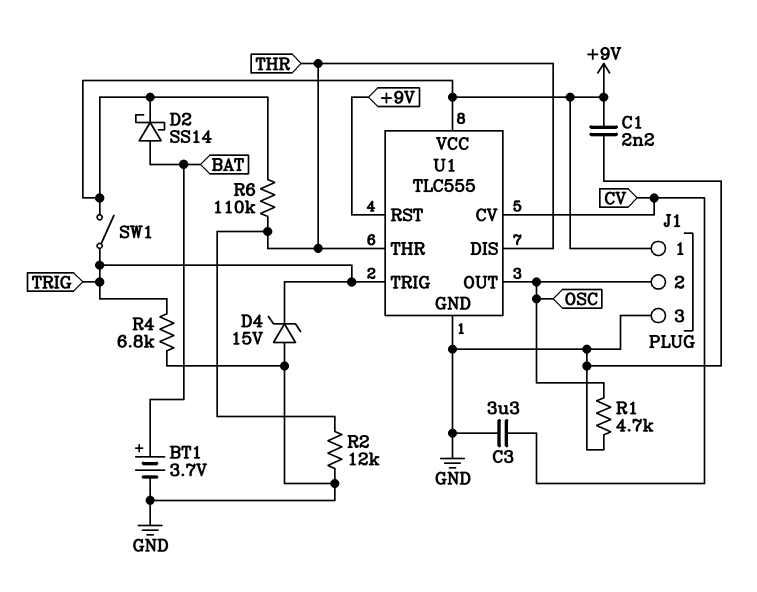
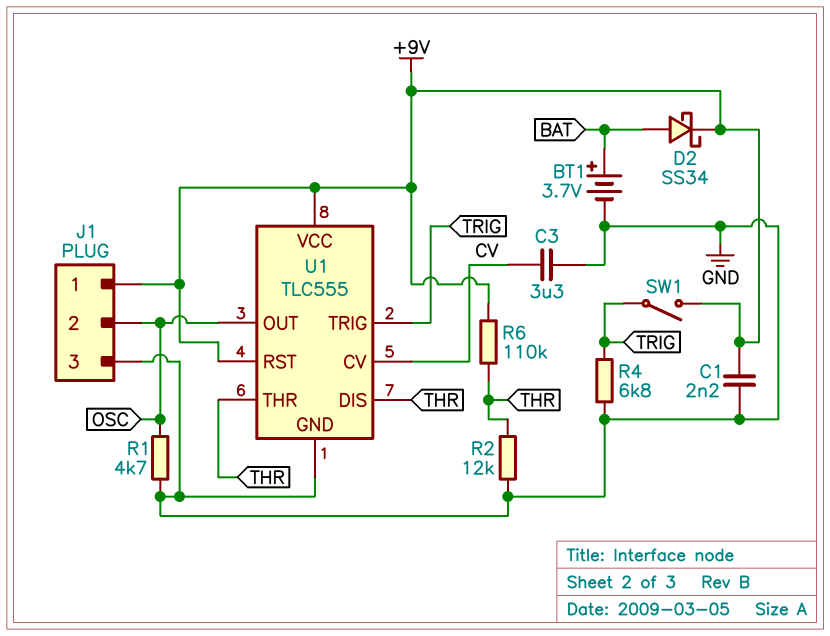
D2: schottky SS14 (A BAT, K +9V) -> schottky SS34 (A BAT, K +9V)
D4: zener 15V (A GND, K TRIG) -> none

